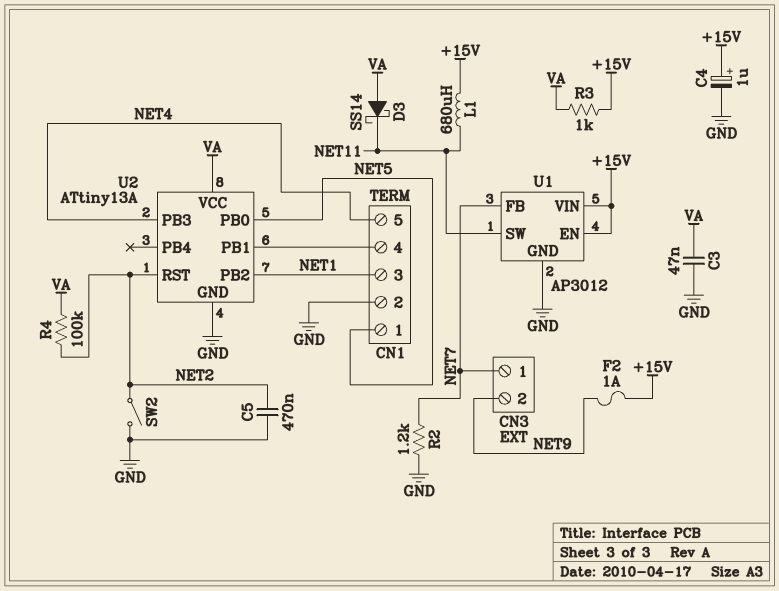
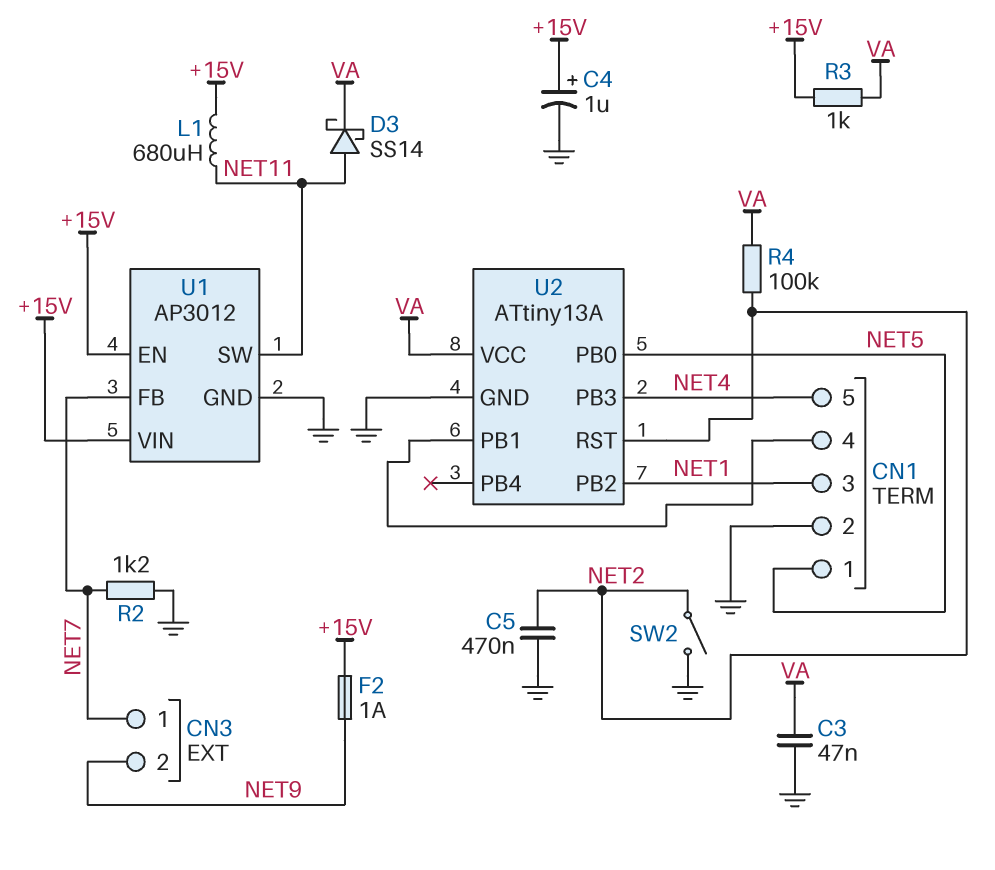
D3: schottky SS14 (A VA, K NET11) -> schottky SS14 (A NET11, K VA)

